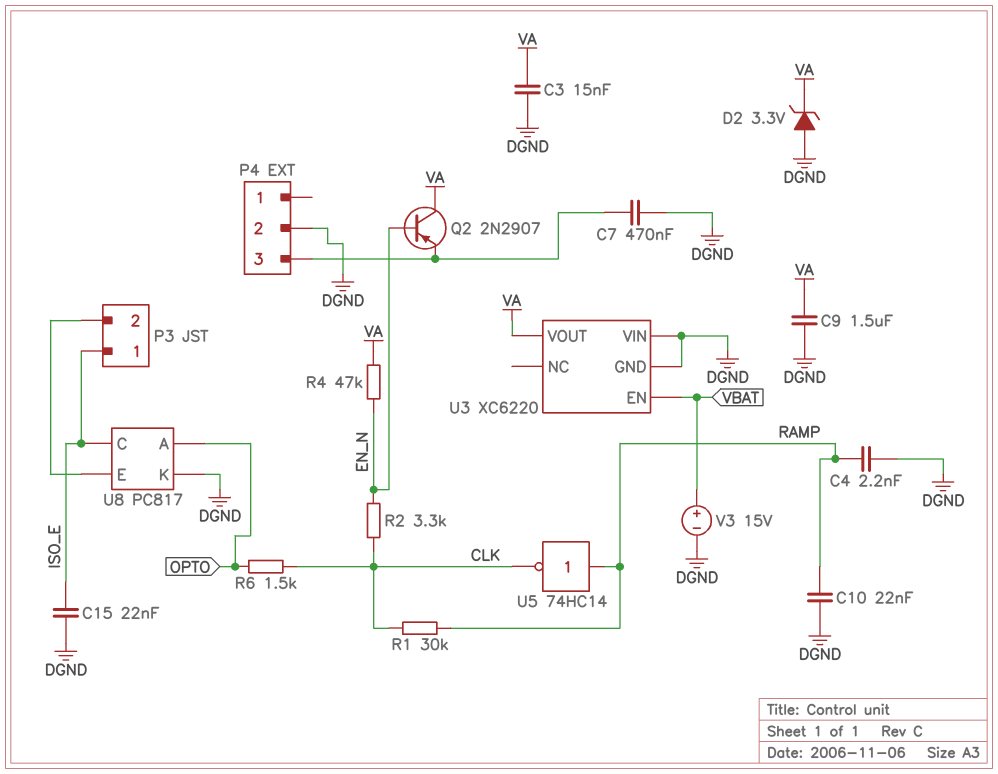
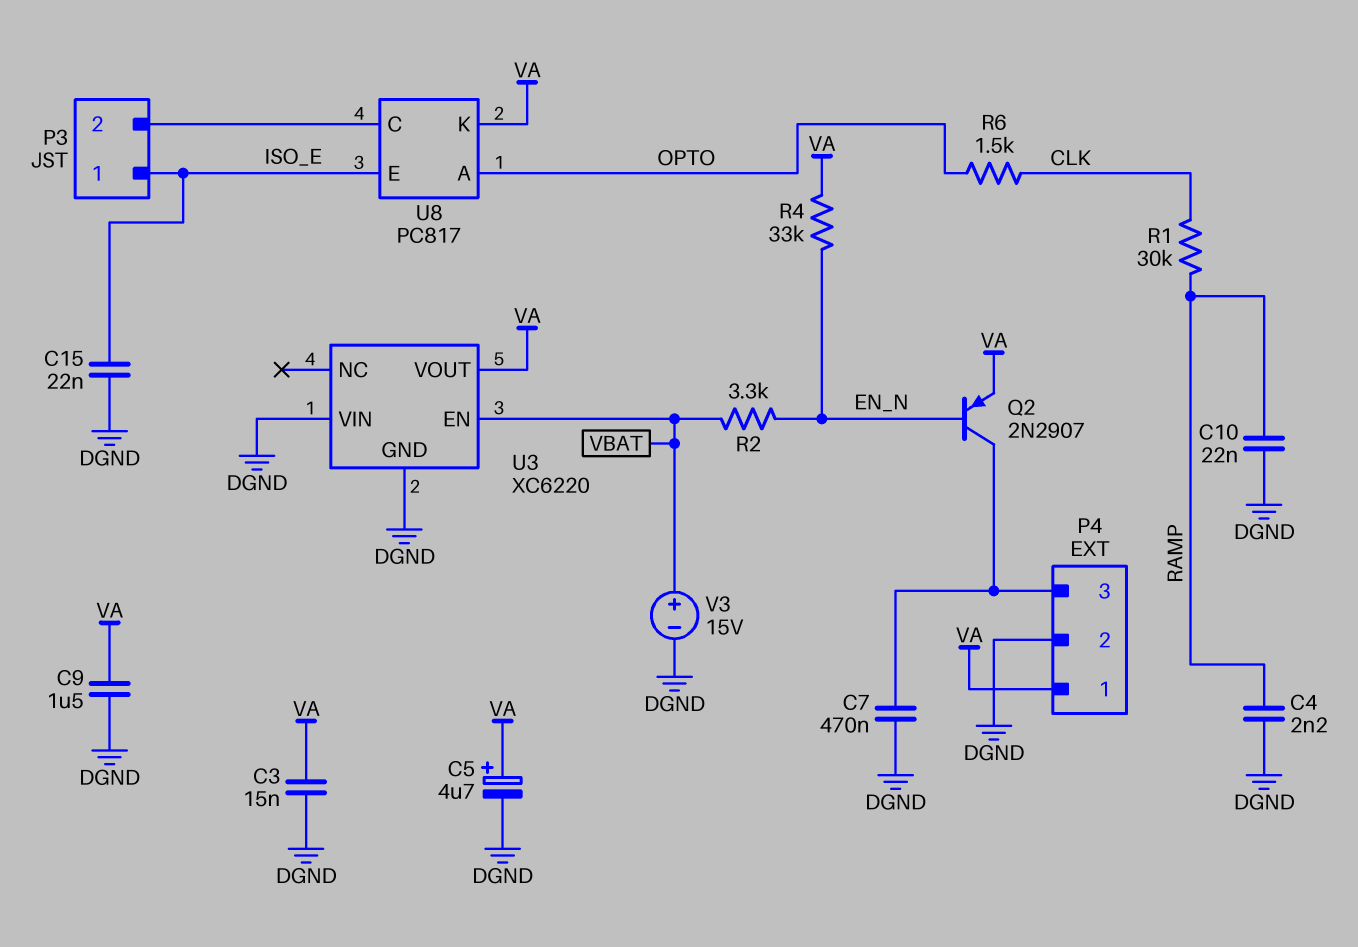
C5: none -> 4.7uF (plus VA, minus DGND)
D2: zener 3.3V (A DGND, K VA) -> none
P4 pin 1: none -> VA
Q2: PNP 2N2907 (B EN_N, C VA, E P4/3) -> PNP 2N2907 (B EN_N, C P4/3, E VA)
R2: 3.3k (CLK, EN_N) -> 3.3k (EN_N, VBAT)
R4: 47k (EN_N, VA) -> 33k (EN_N, VA)
U5: NOT 74HC14 (in RAMP, out CLK) -> none
U8 pin C: ISO_E -> P3/2
U8 pin E: P3/2 -> ISO_E
U8 pin K: DGND -> VA

